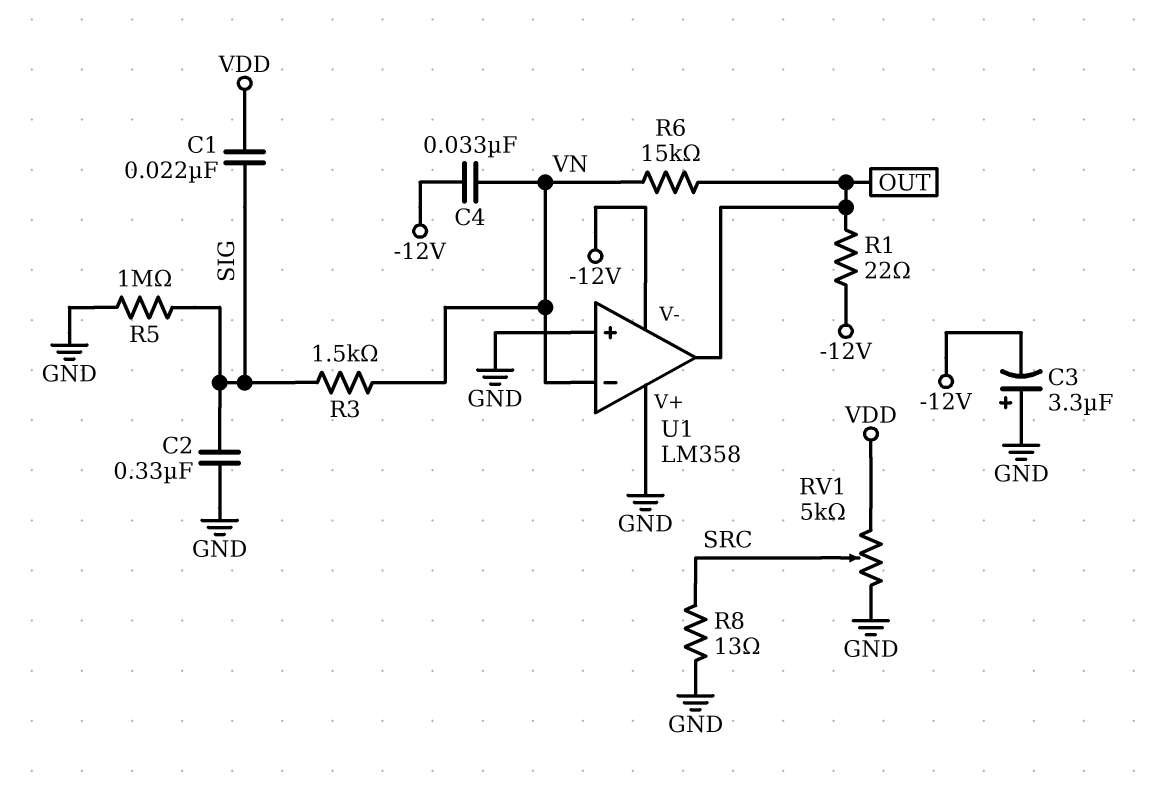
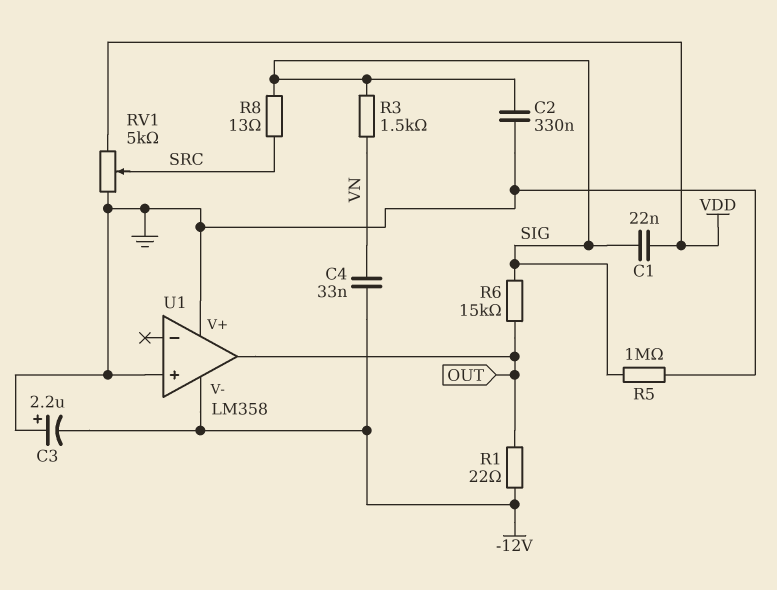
C3: 3.3uF (plus GND, minus -12V) -> 2.2uF (plus GND, minus -12V)
R6: 15k (OUT, VN) -> 15k (OUT, SIG)
R8: 13 (GND, SRC) -> 13 (SIG, SRC)
U1 pin in-: VN -> none

